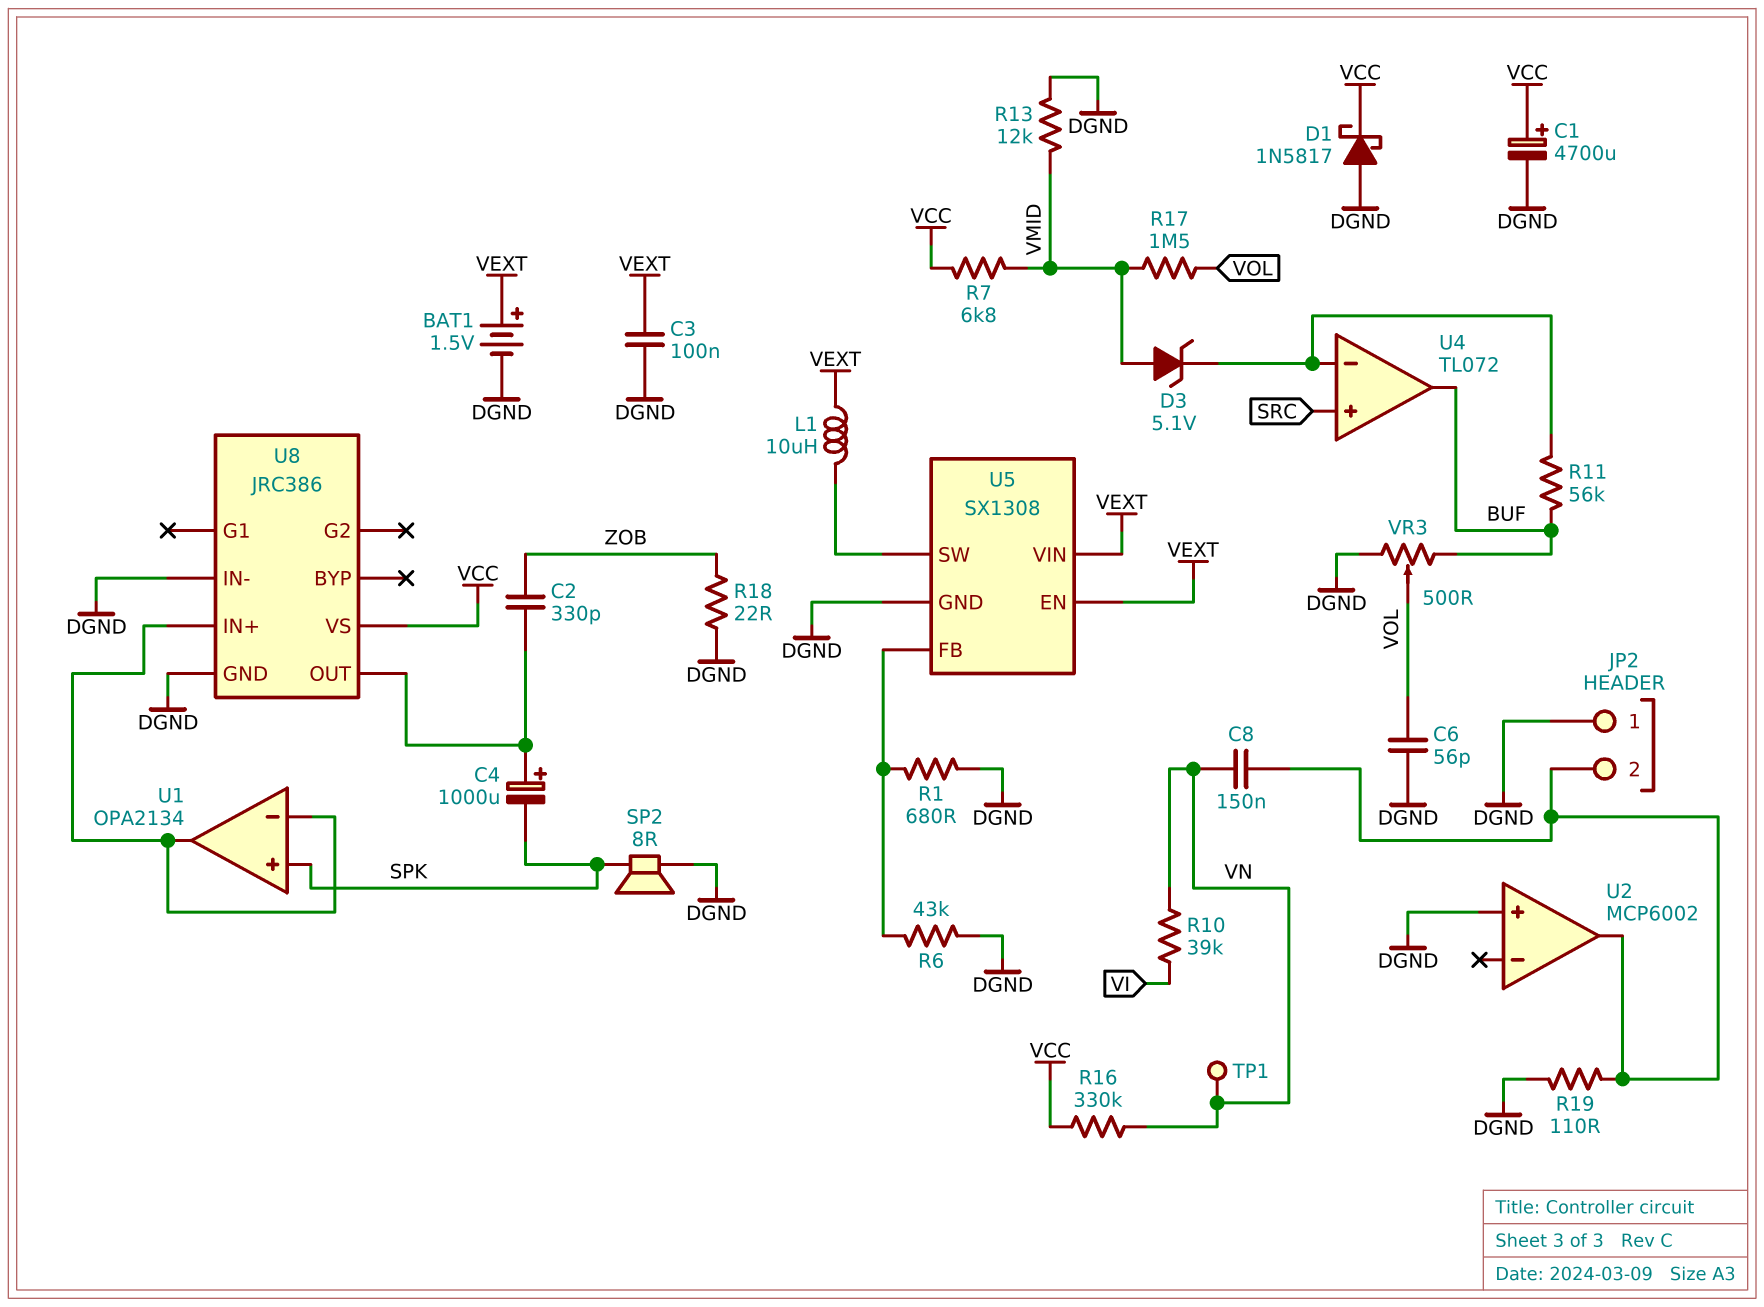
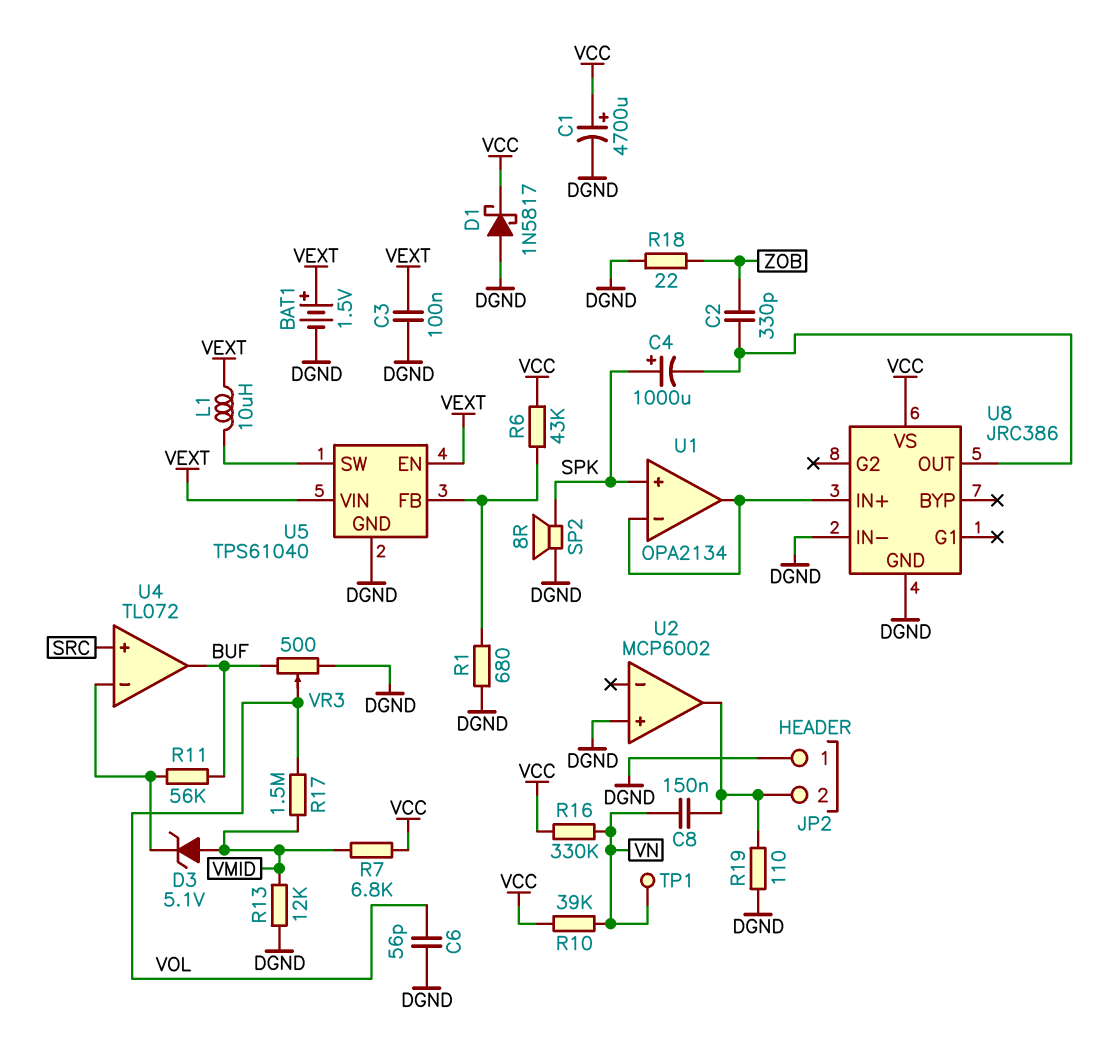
C4: 1000uF (plus U8/OUT, minus SPK) -> 1000uF (plus SPK, minus U8/OUT)
R6: 43k (DGND, U5/FB) -> 43k (U5/FB, VCC)
R10: 39k (VI, VN) -> 39k (VCC, VN)
U5: SX1308 -> TPS61040

